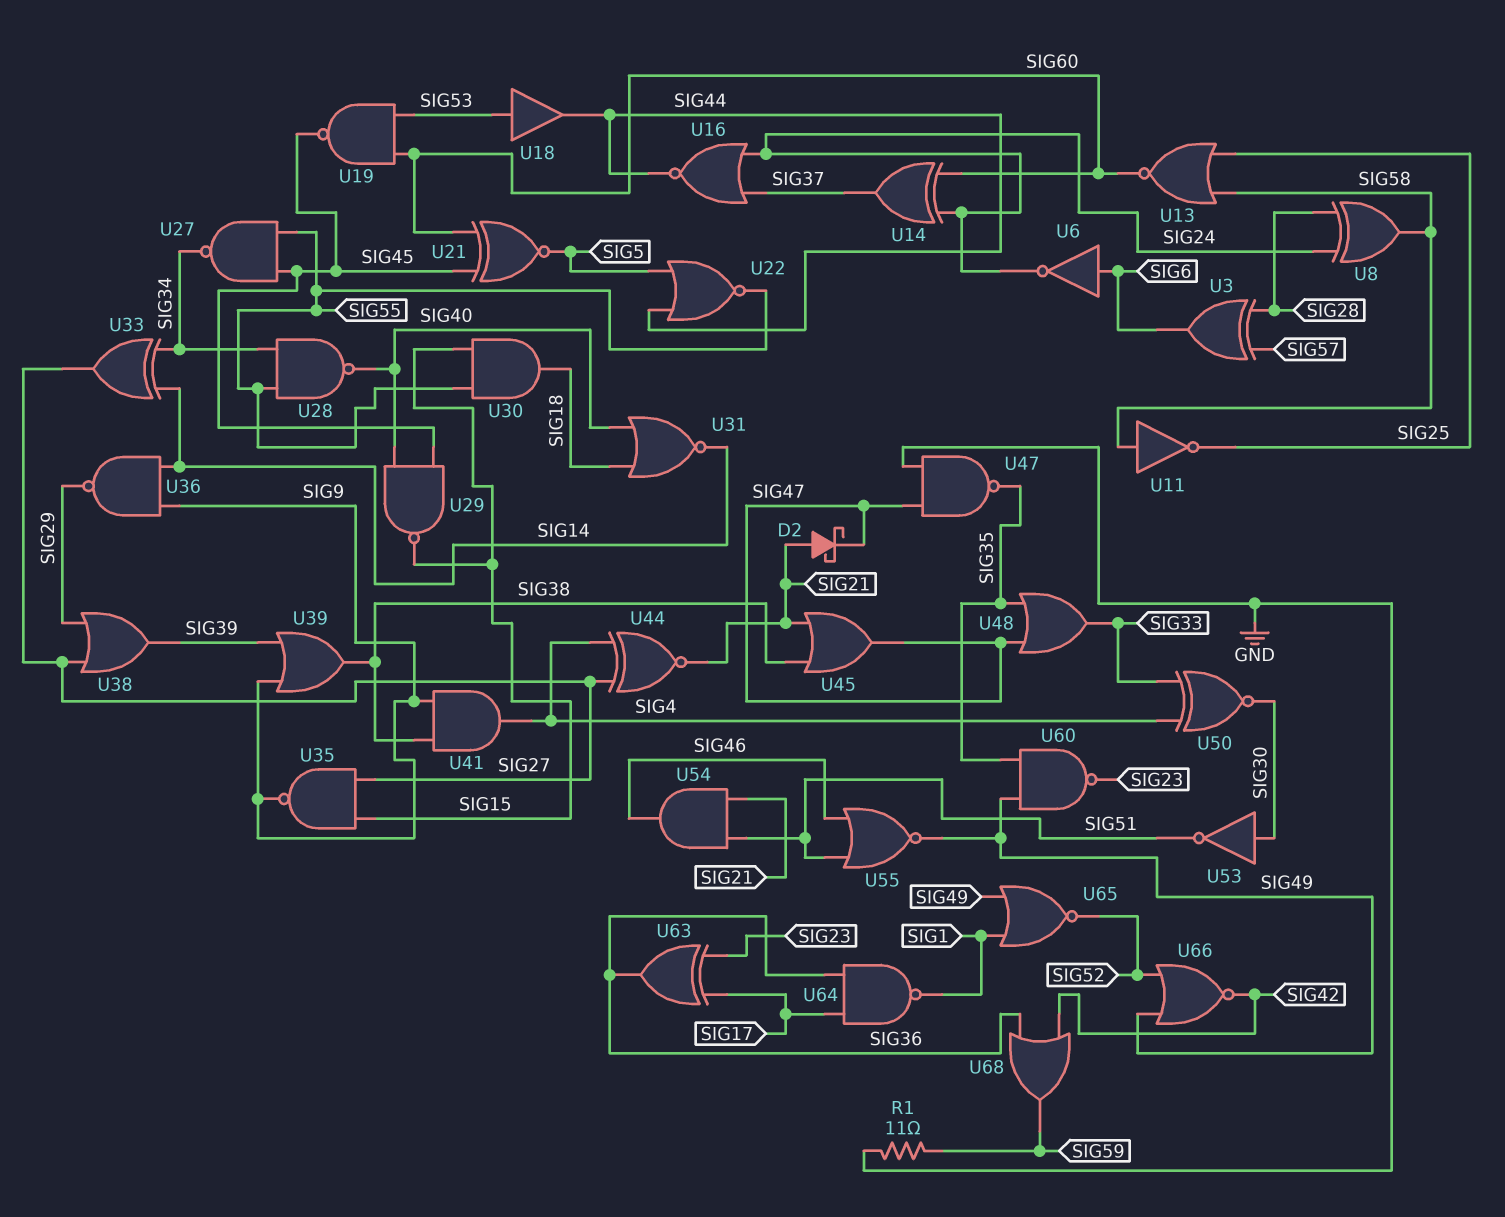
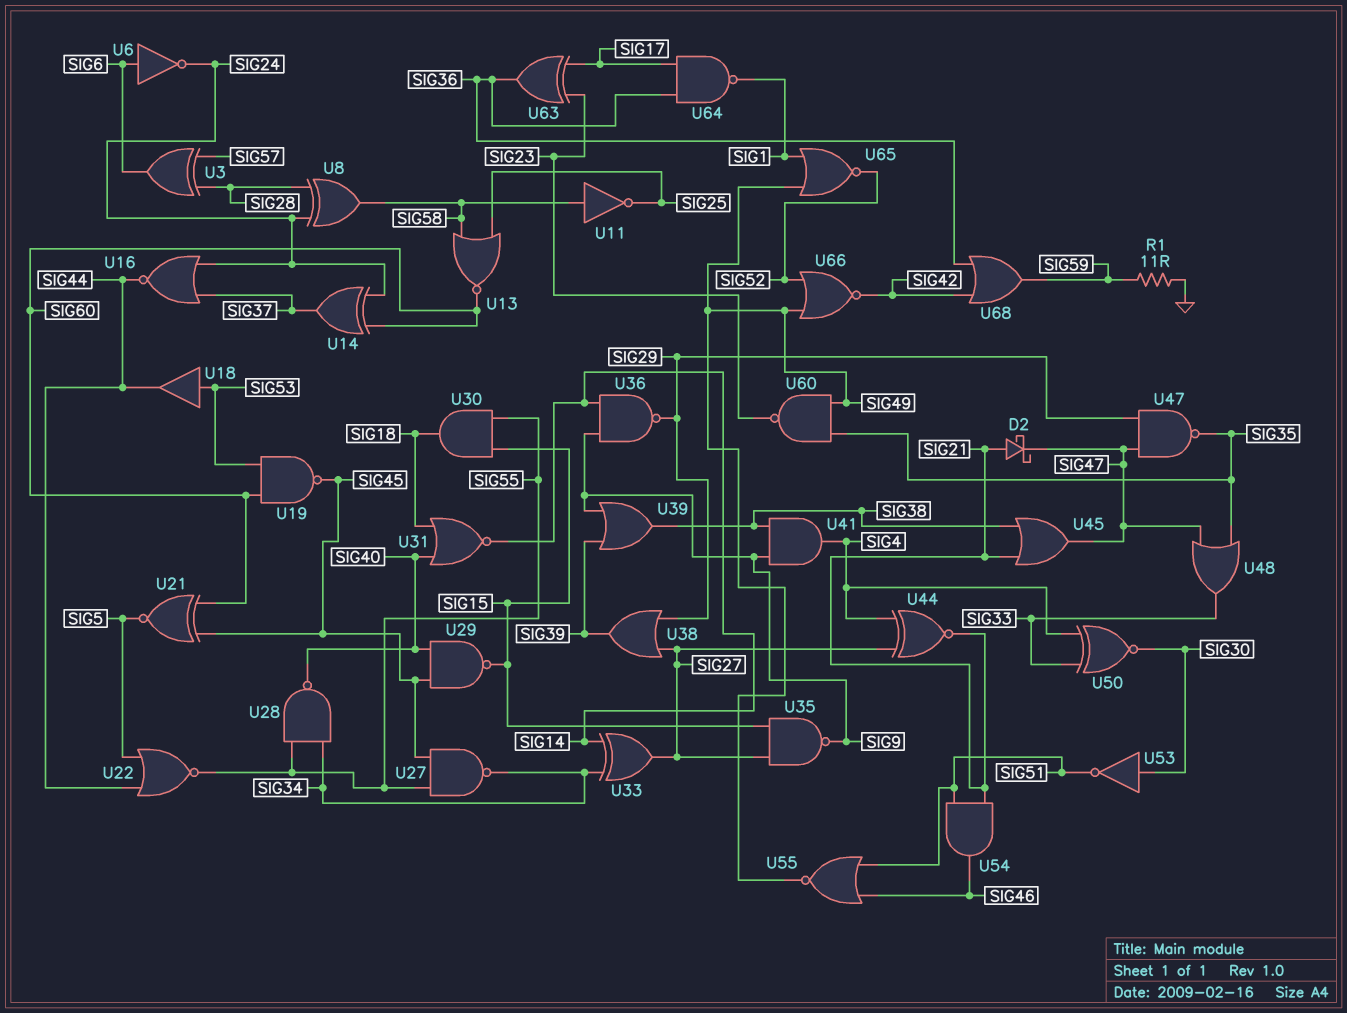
U47: NAND (in GND, in SIG47, out SIG35) -> NAND (in SIG29, in SIG47, out SIG35)

